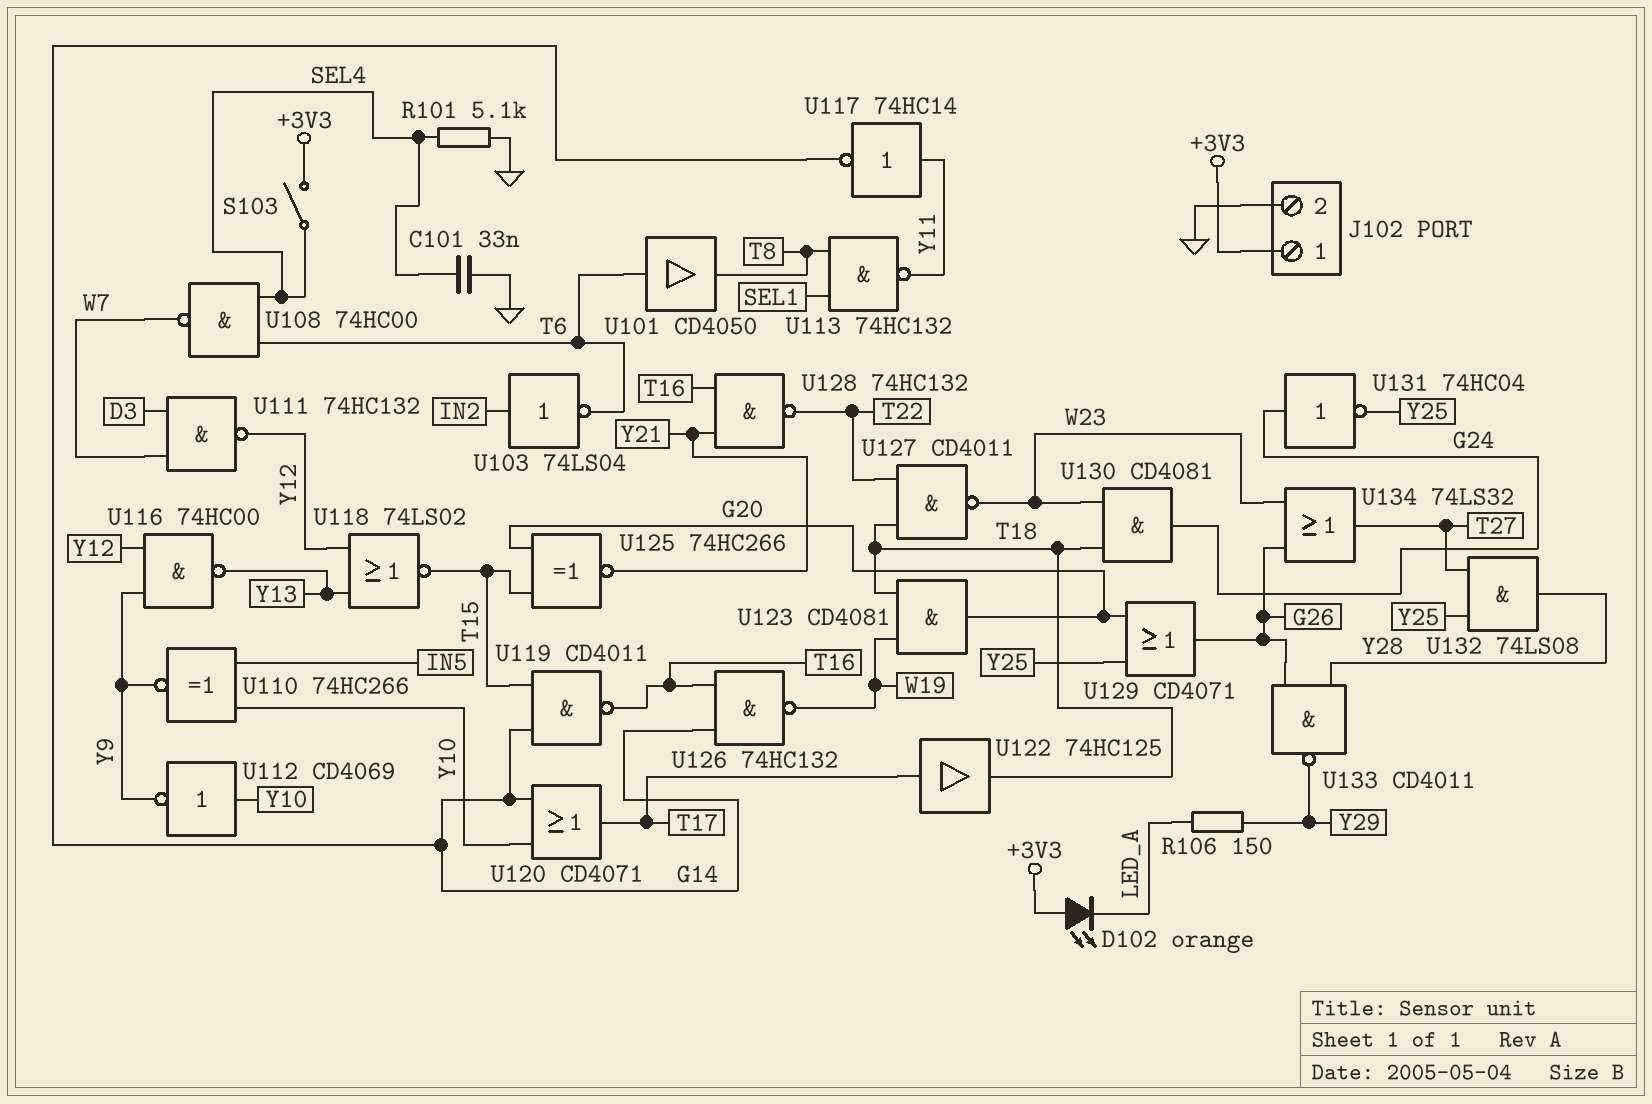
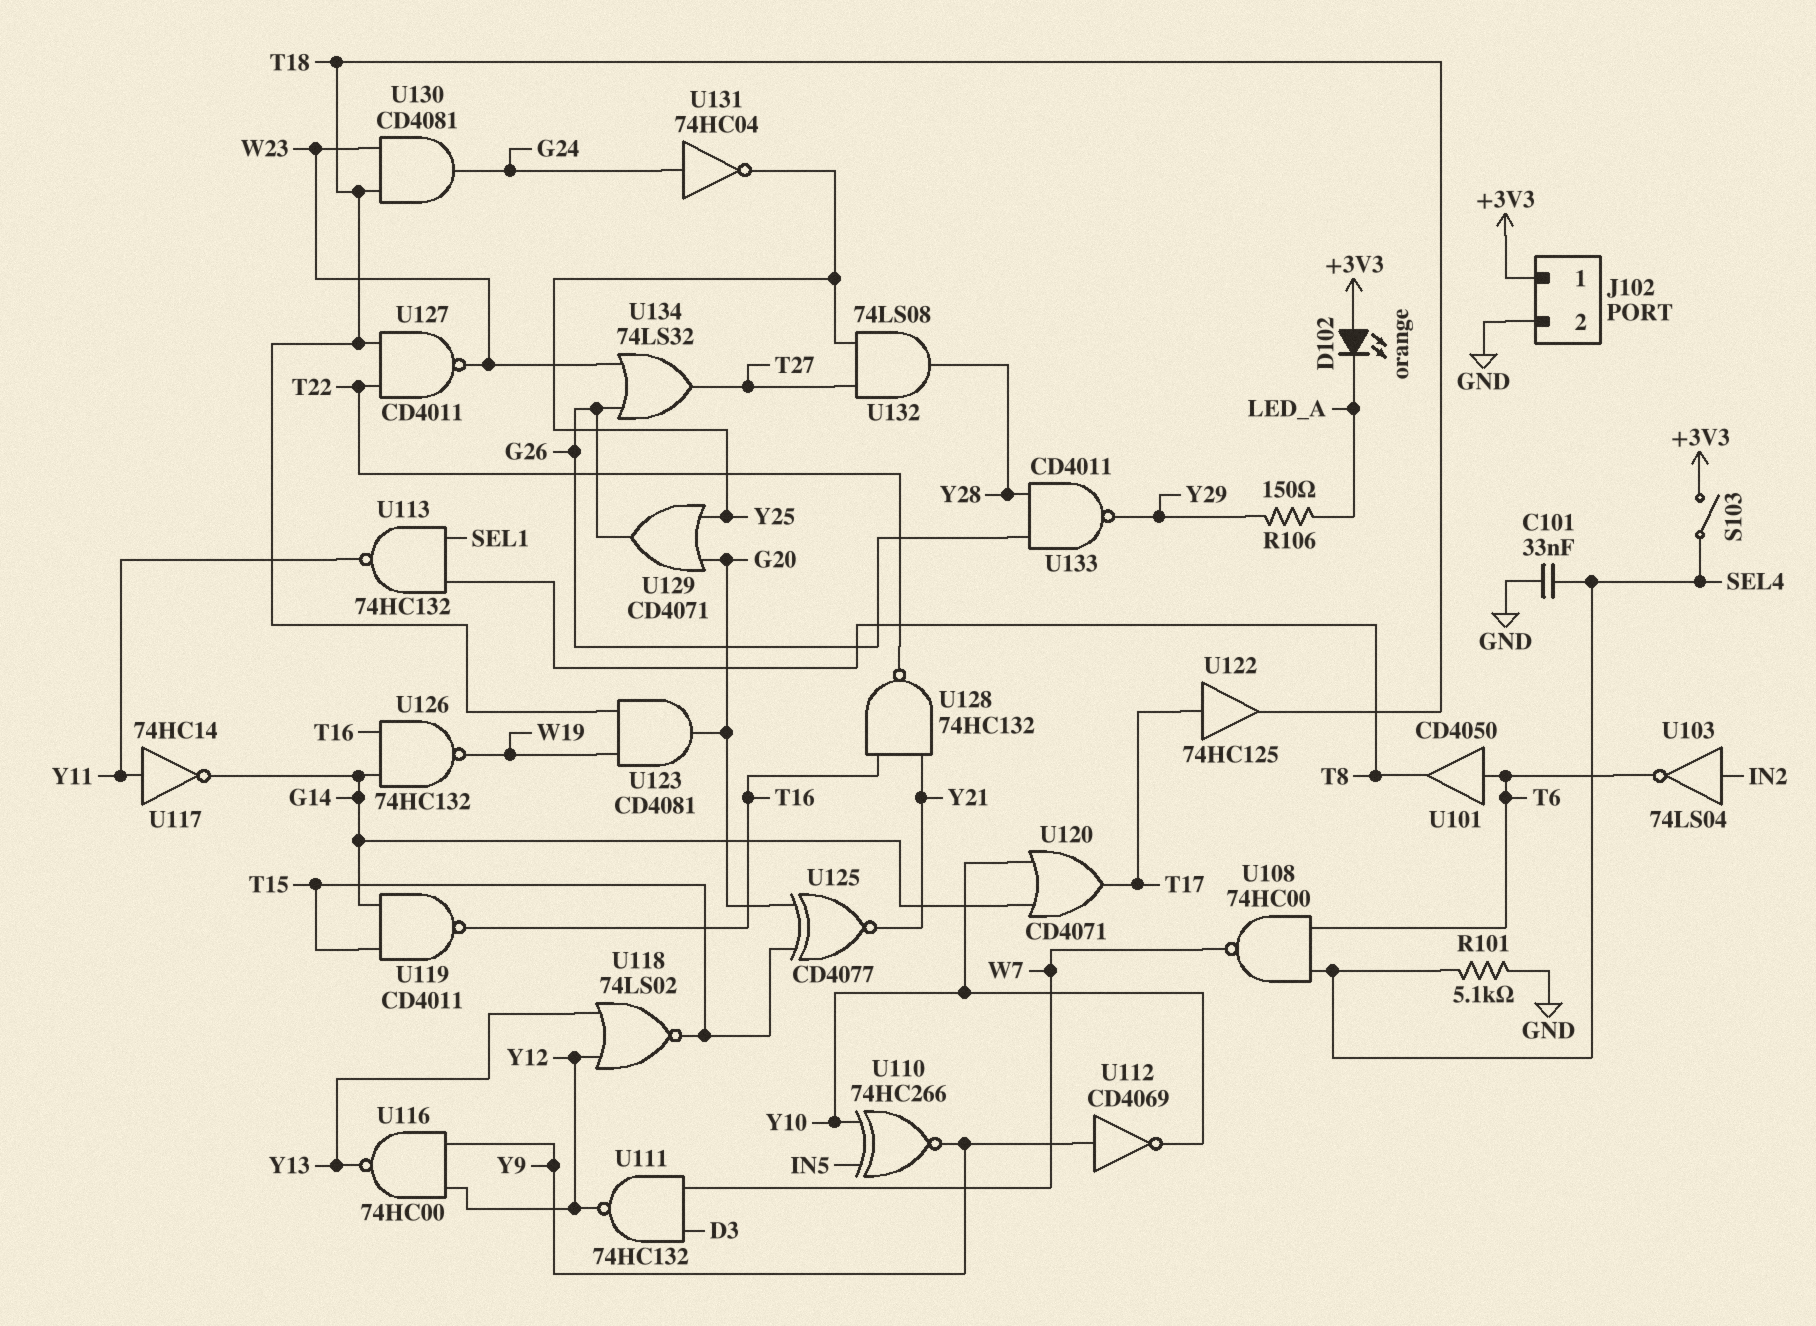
U112: NOT CD4069 (in Y10, out Y9) -> NOT CD4069 (in Y9, out Y10)
U125: XNOR 74HC266 (in G20, in T15, out Y21) -> XNOR CD4077 (in G20, in T15, out Y21)

